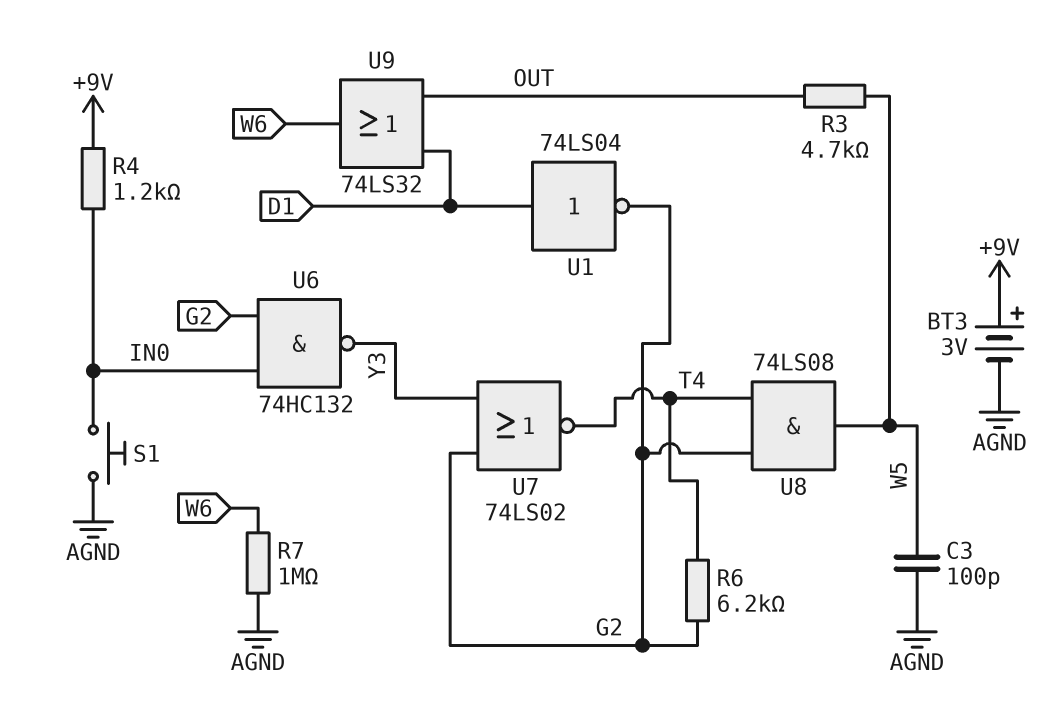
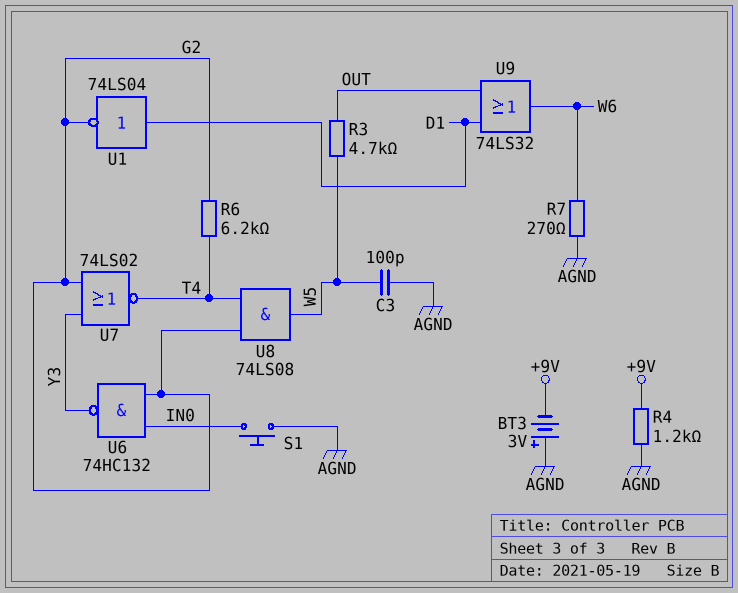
BT3: 3V (plus +9V, minus AGND) -> 3V (plus AGND, minus +9V)
R4: 1.2k (+9V, IN0) -> 1.2k (+9V, AGND)
R7: 1M (AGND, W6) -> 270 (AGND, W6)

